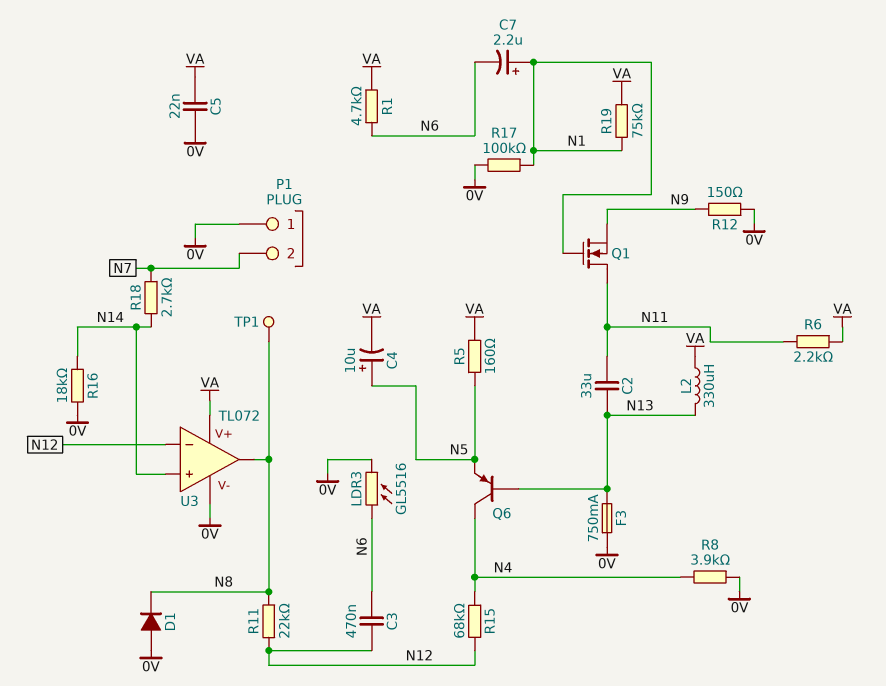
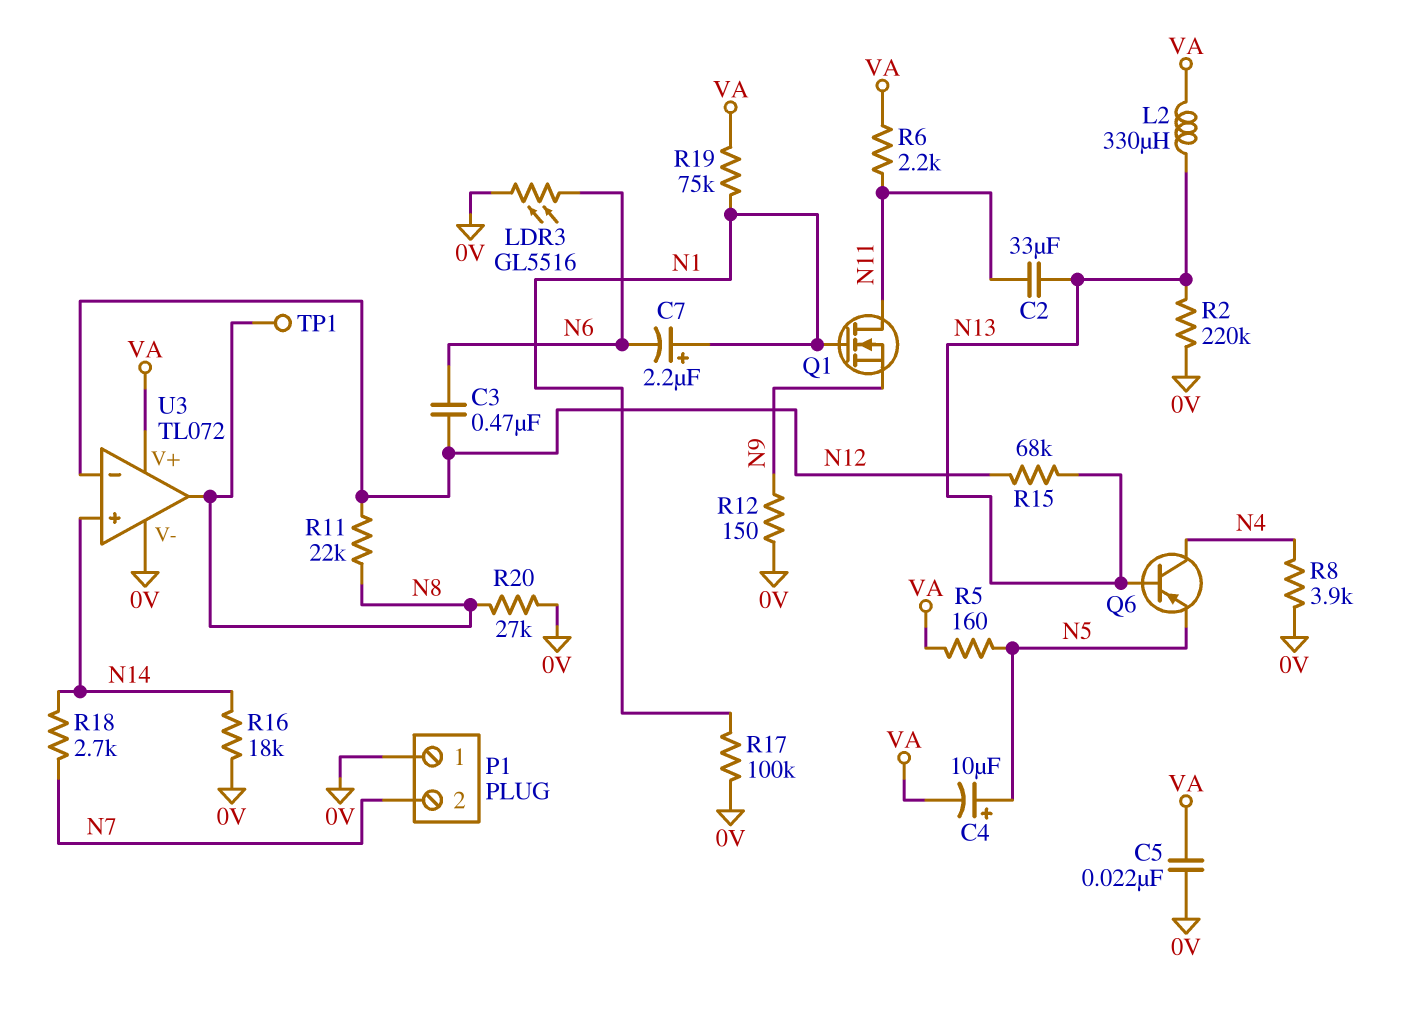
D1: diode (A 0V, K N8) -> none
F3: 750mA (0V, N13) -> none
R1: 4.7k (N6, VA) -> none
R2: none -> 220k (0V, N13)
R15: 68k (N4, N12) -> 68k (N12, N13)
R20: none -> 27k (0V, N8)

